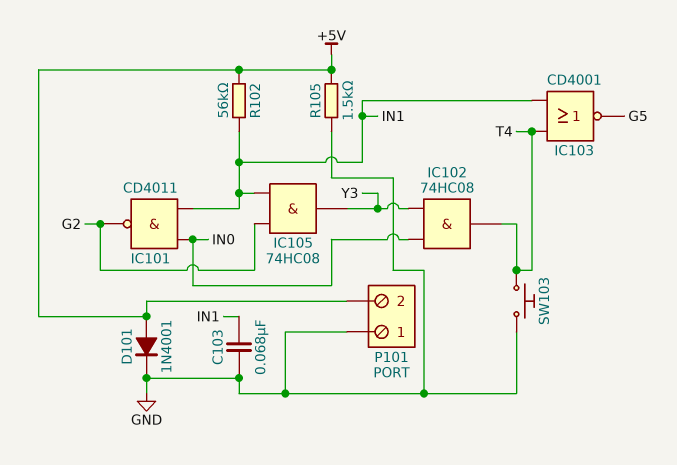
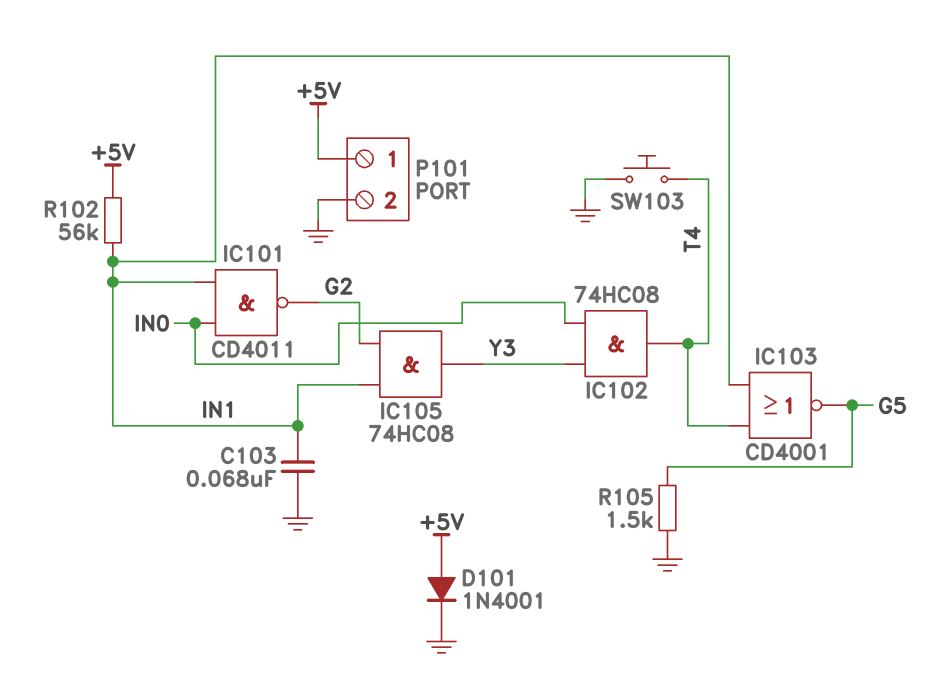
P101 pin 1: GND -> +5V
P101 pin 2: +5V -> GND
R105: 1.5k (+5V, GND) -> 1.5k (G5, GND)

